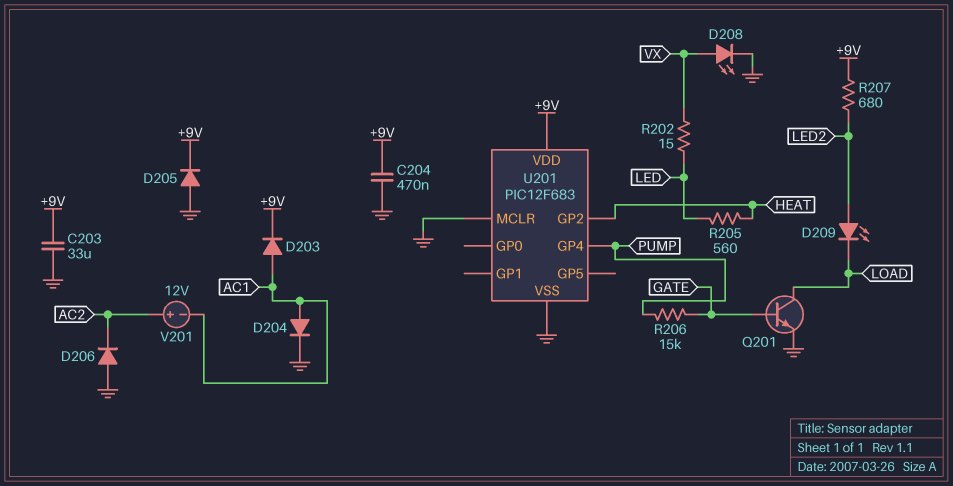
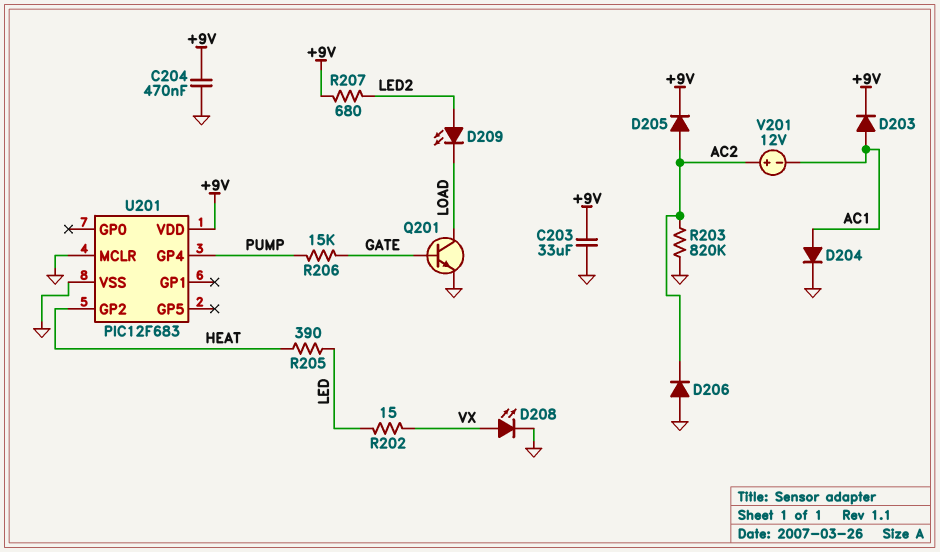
D205: diode (A GND, K +9V) -> diode (A AC2, K +9V)
R203: none -> 820k (AC2, GND)
R205: 560 (HEAT, LED) -> 390 (HEAT, LED)

